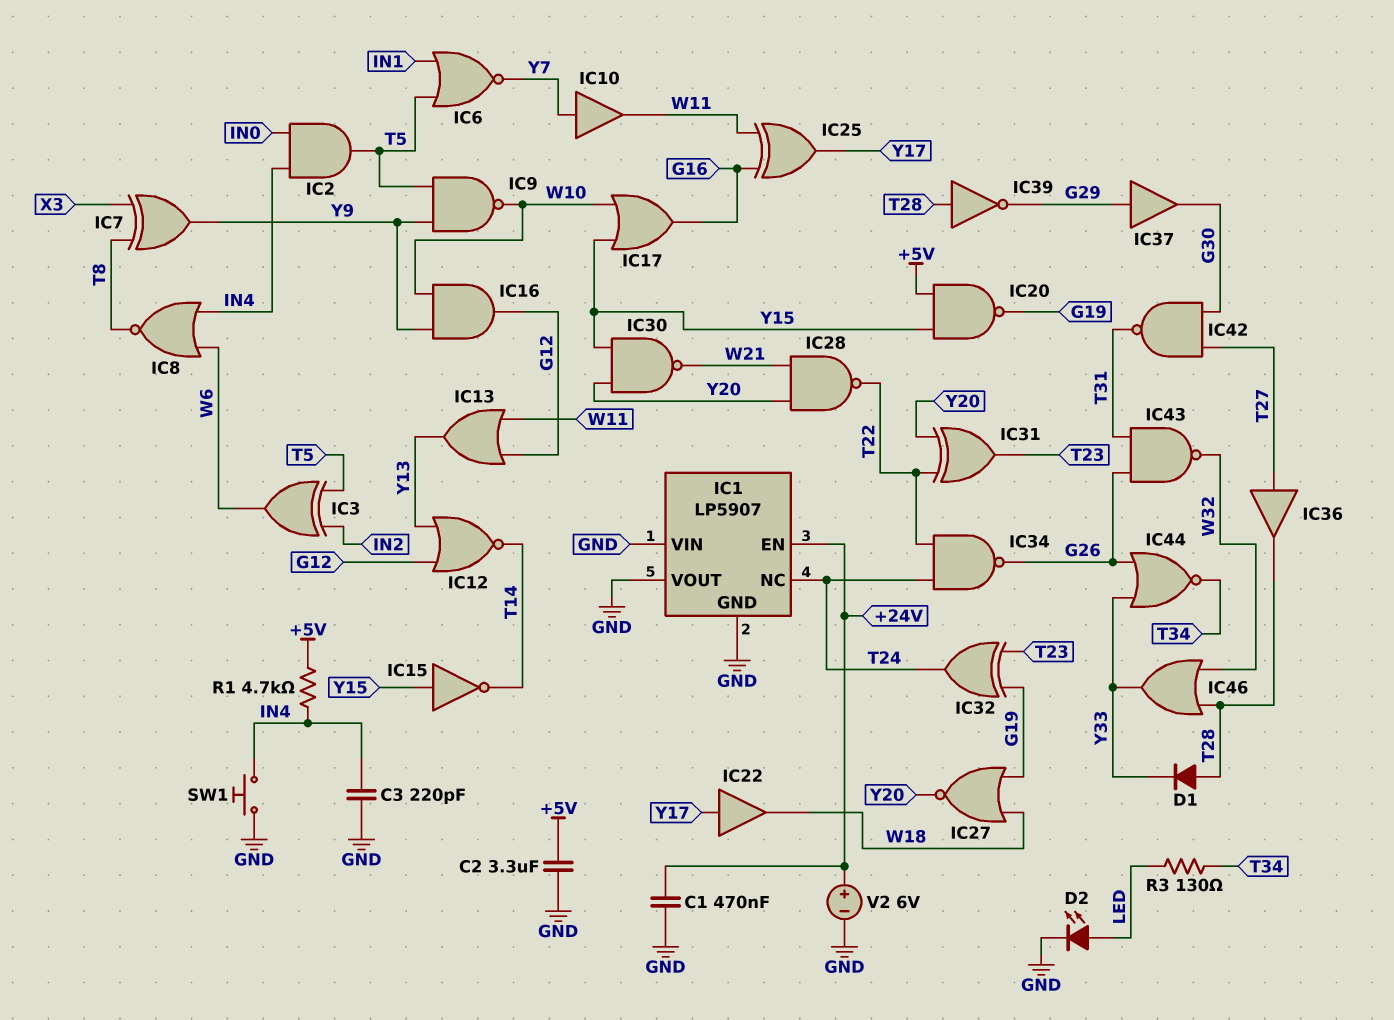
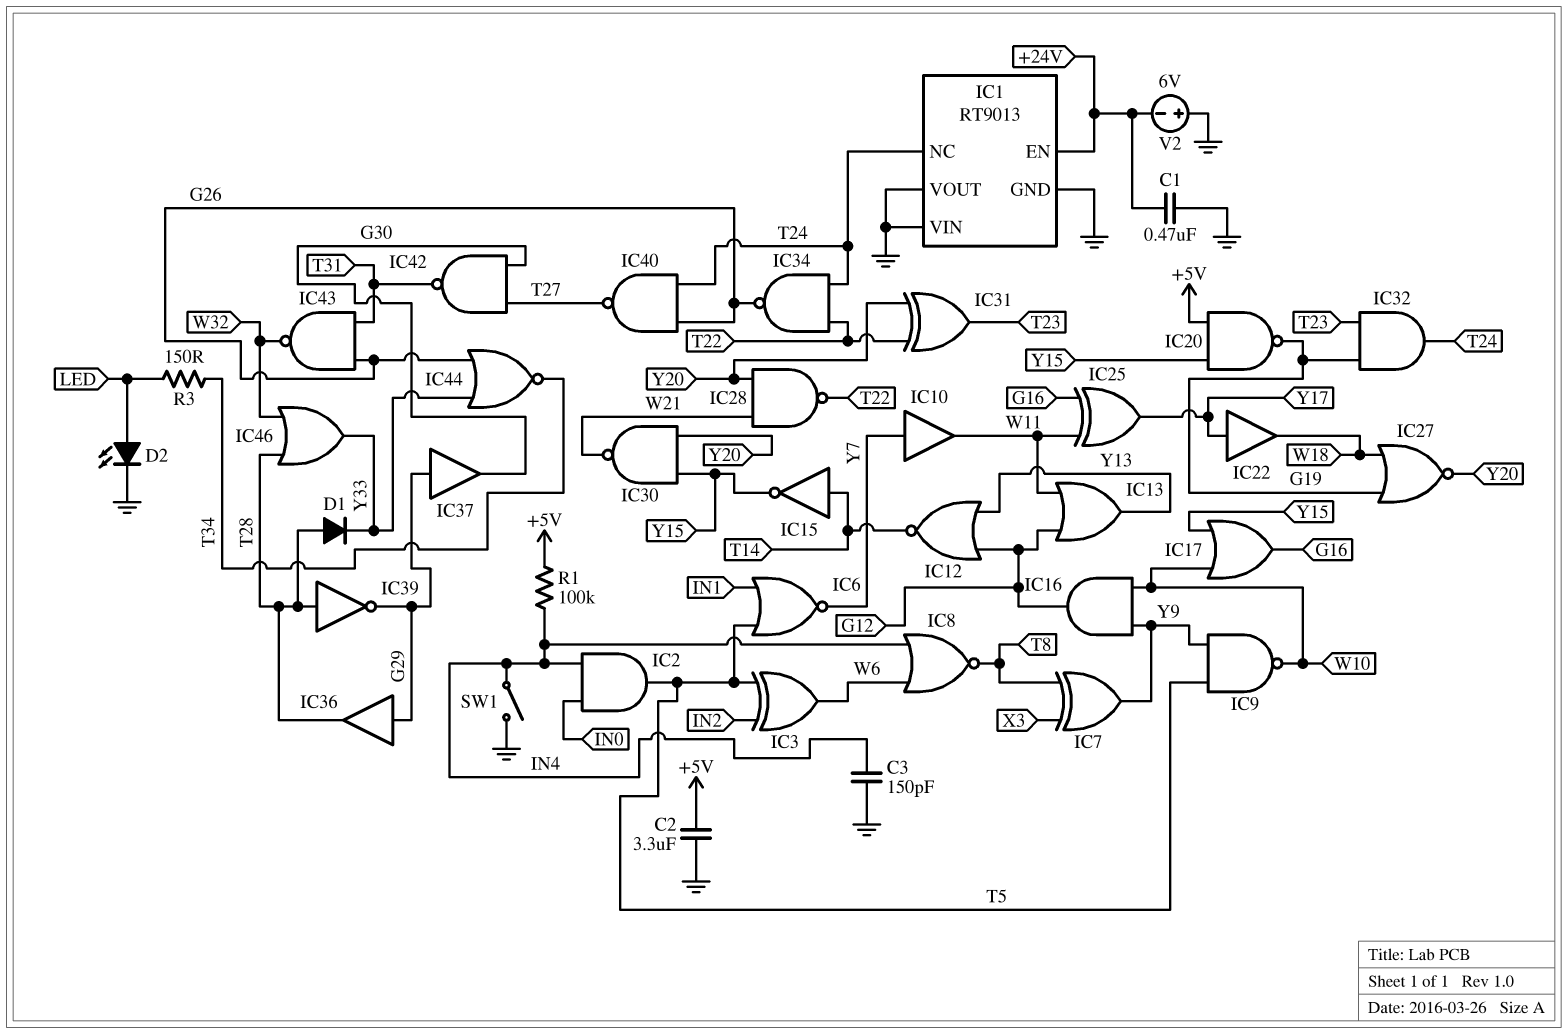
C3: 220pF (GND, IN4) -> 150pF (GND, IN4)
IC1: LP5907 -> RT9013
IC15: NOT (in Y15, out T14) -> NOT (in T14, out Y15)
IC32: XOR (in G19, in T23, out T24) -> AND (in G19, in T23, out T24)
IC36: buffer (in T27, out T28) -> buffer (in G29, out T28)
IC40: none -> NAND (in G26, in T24, out T27)
R1: 4.7k (+5V, IN4) -> 100k (+5V, IN4)
R3: 130 (LED, T34) -> 150 (LED, T34)
SW1: button (GND, IN4) -> switch (GND, IN4)
V2: 6V (plus +24V, minus GND) -> 6V (plus GND, minus +24V)

